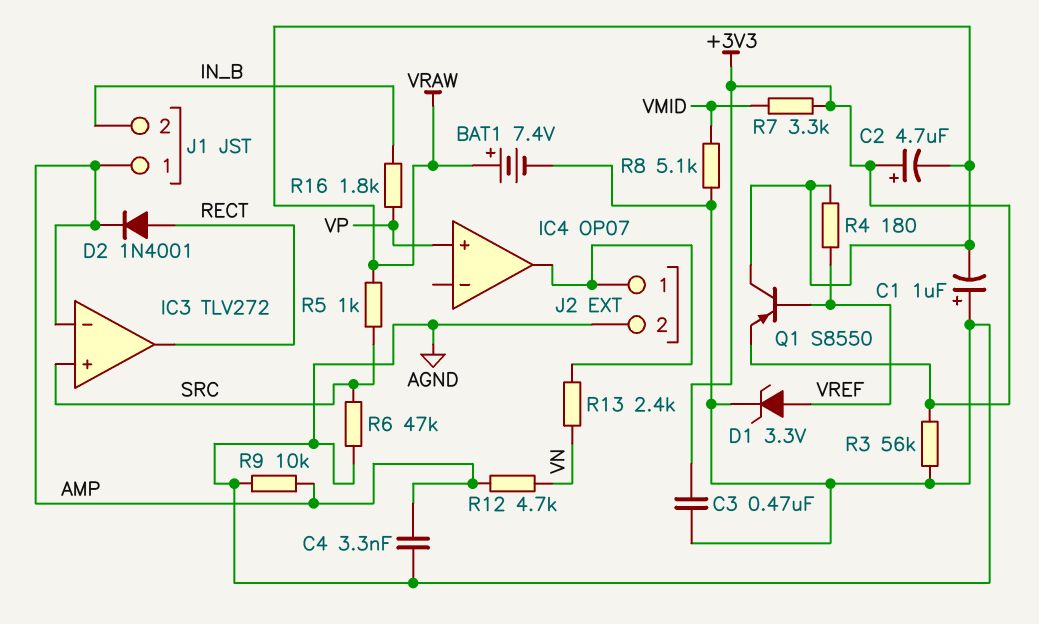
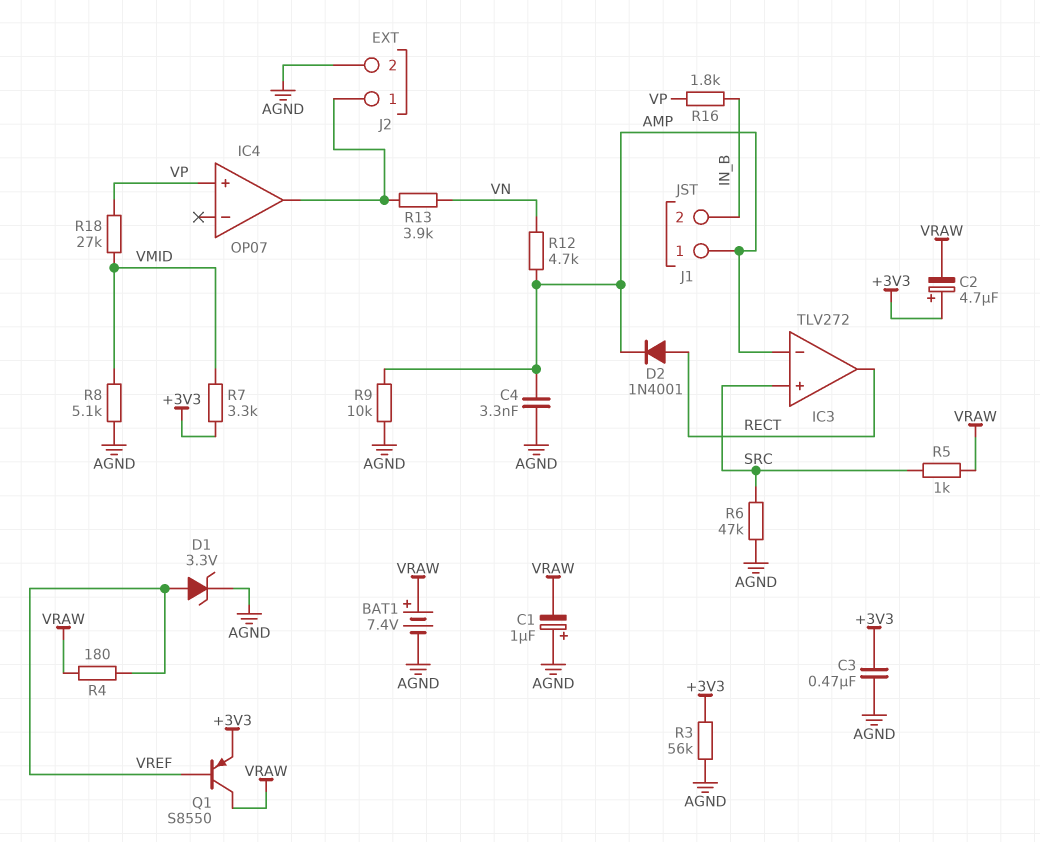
R13: 2.4k (IC4/out, VN) -> 3.9k (IC4/out, VN)
R18: none -> 27k (VMID, VP)

